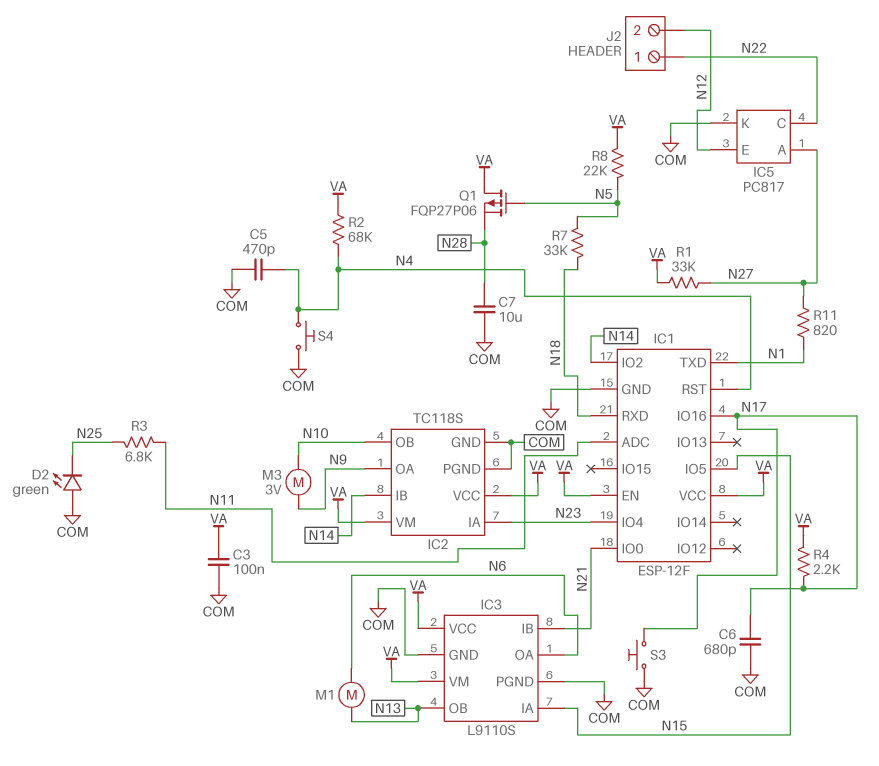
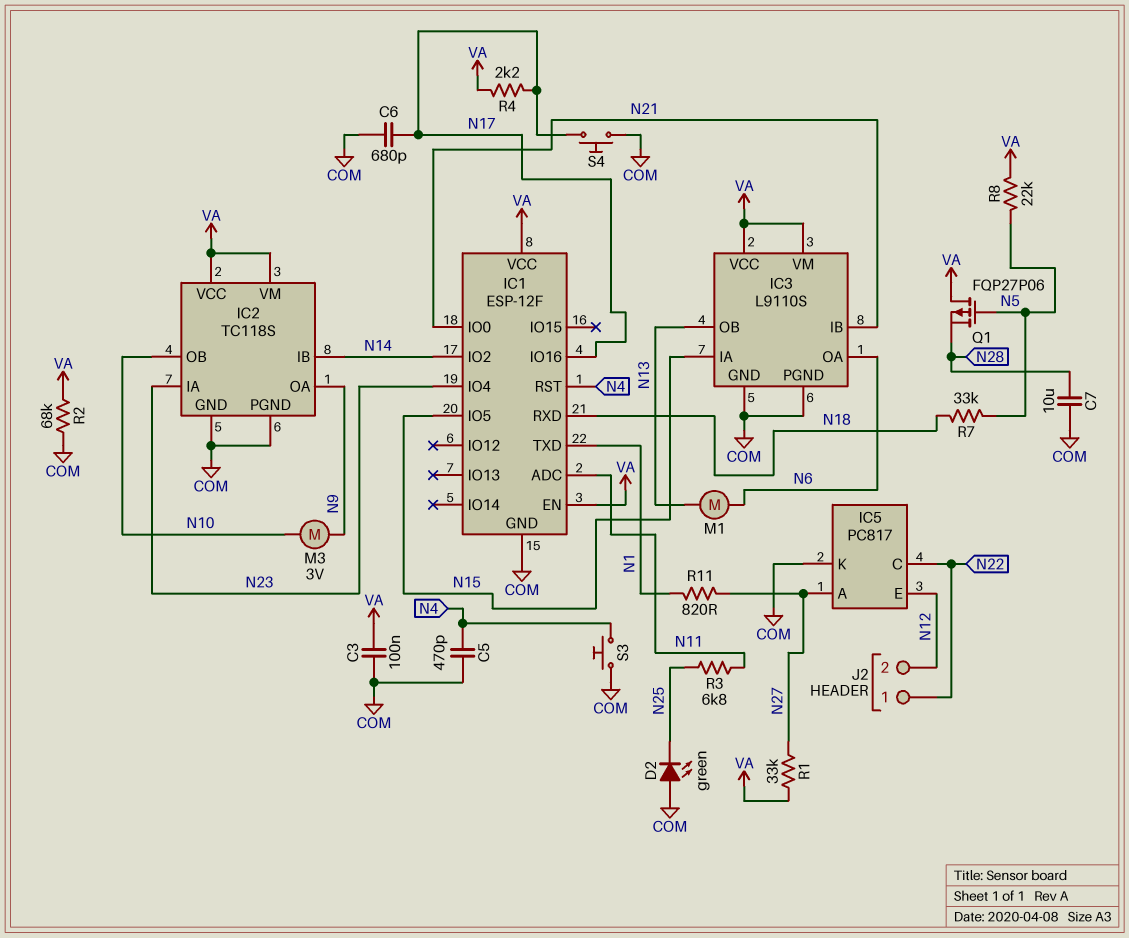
R2: 68k (N4, VA) -> 68k (COM, VA)
S3: button (COM, N17) -> button (COM, N4)
S4: button (COM, N4) -> button (COM, N17)

